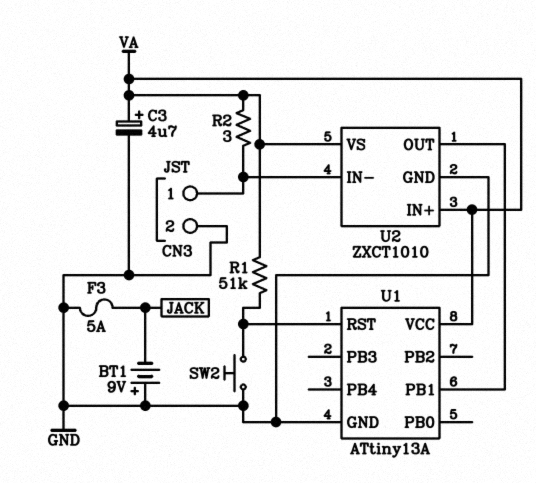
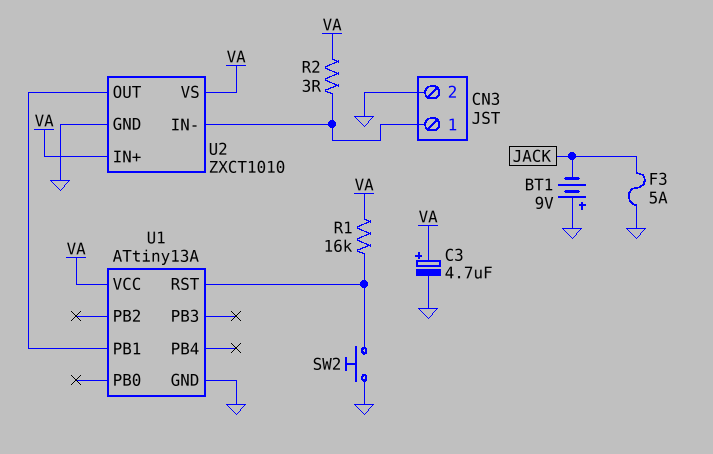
R1: 51k (U1/RST, VA) -> 16k (U1/RST, VA)

